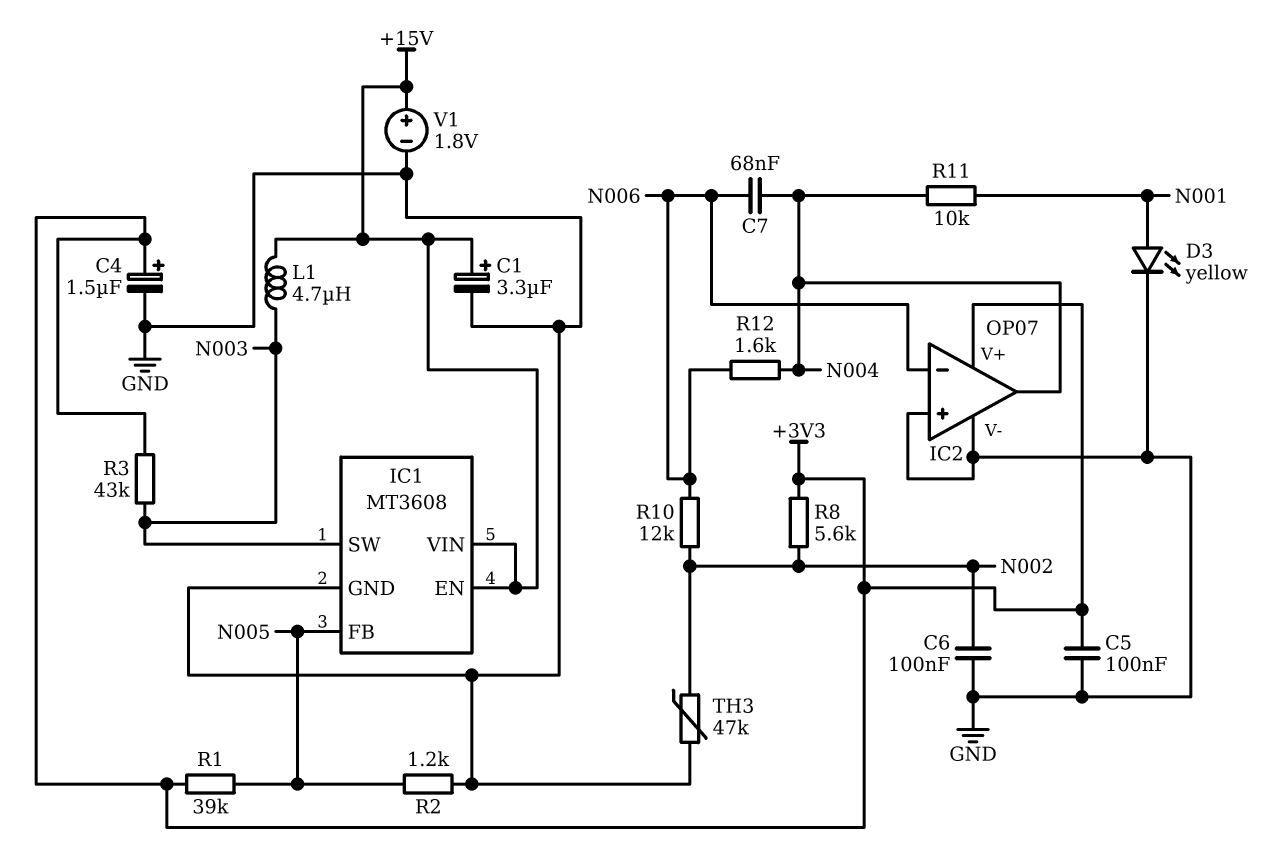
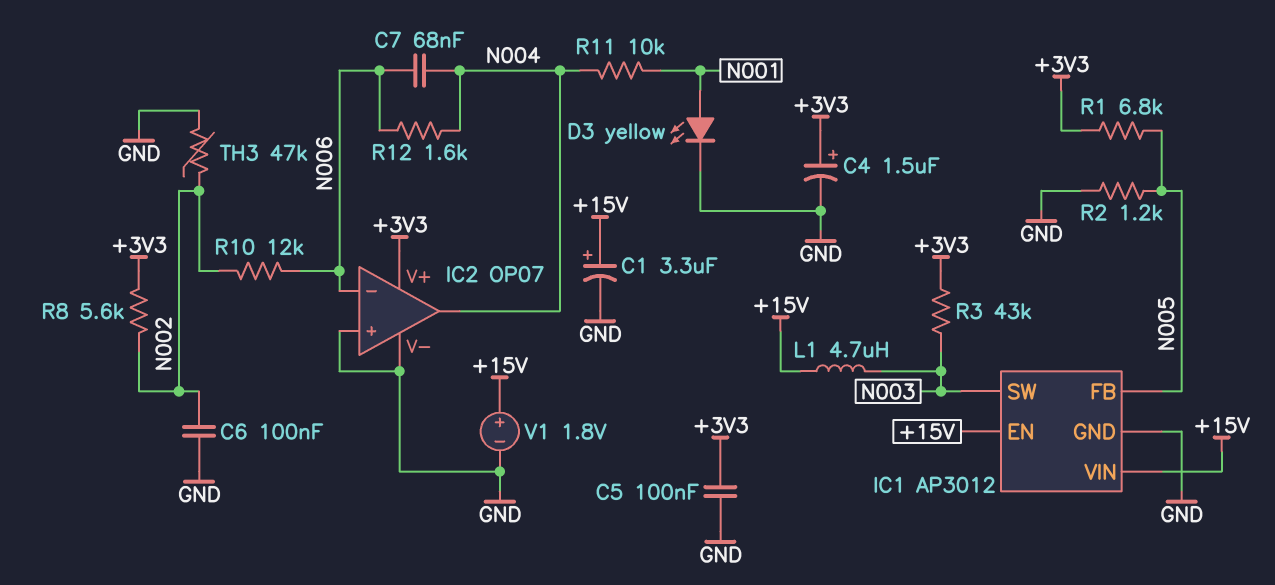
IC1: MT3608 -> AP3012
R1: 39k (+3V3, N005) -> 6.8k (+3V3, N005)

